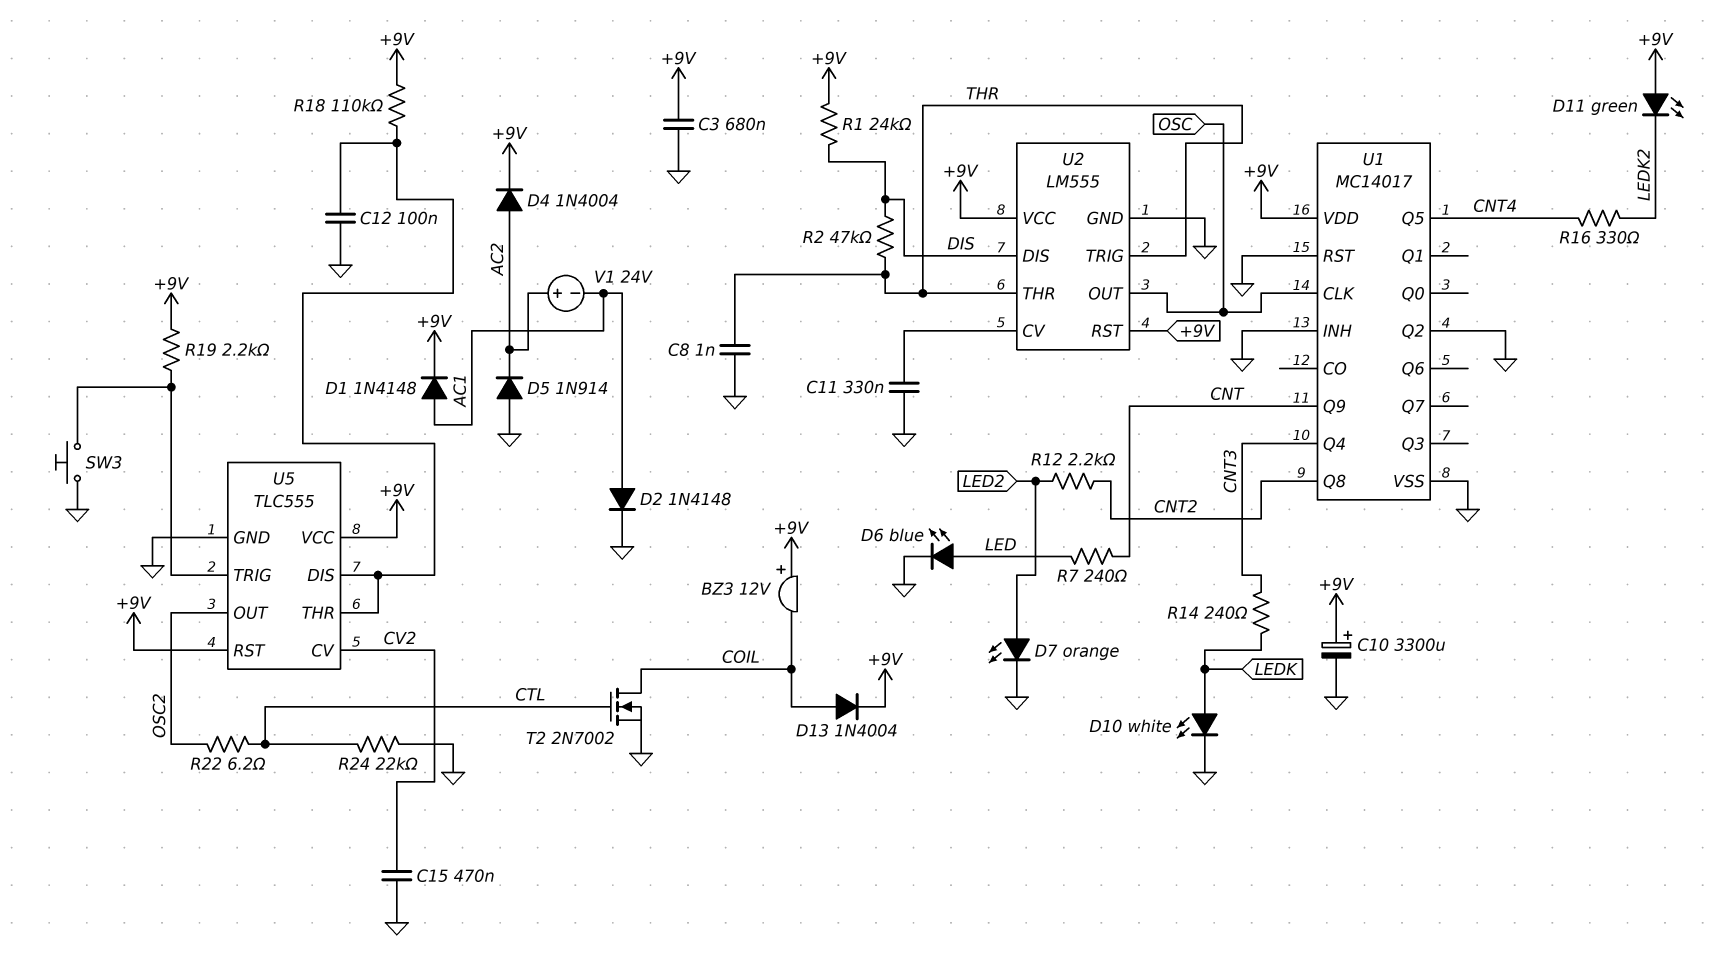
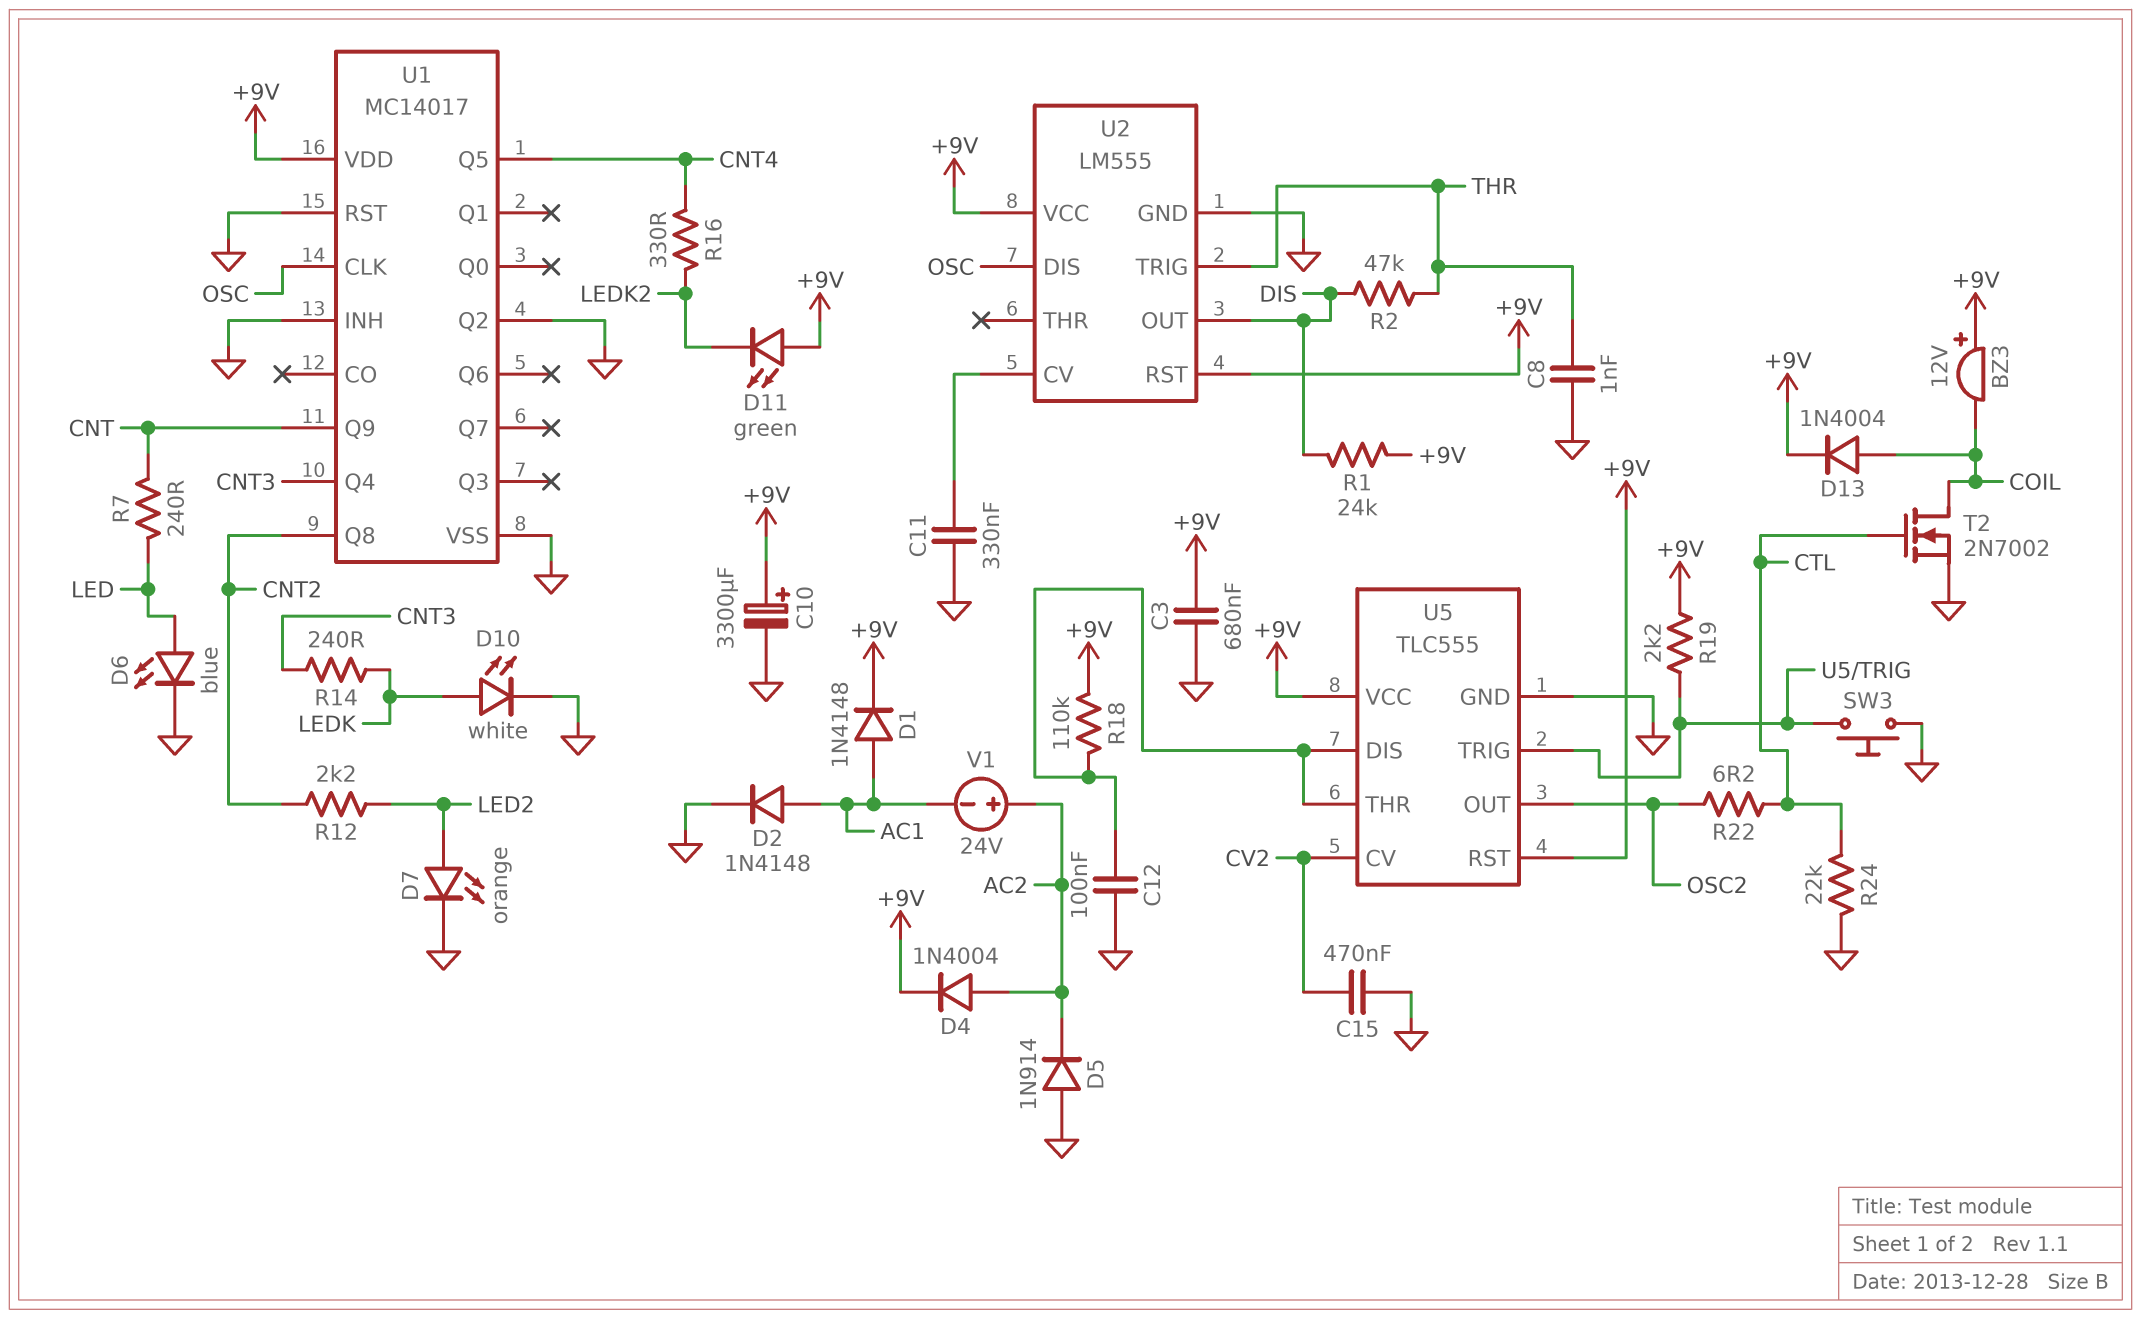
U2 pin DIS: DIS -> OSC
U2 pin OUT: OSC -> DIS
U2 pin THR: THR -> none

